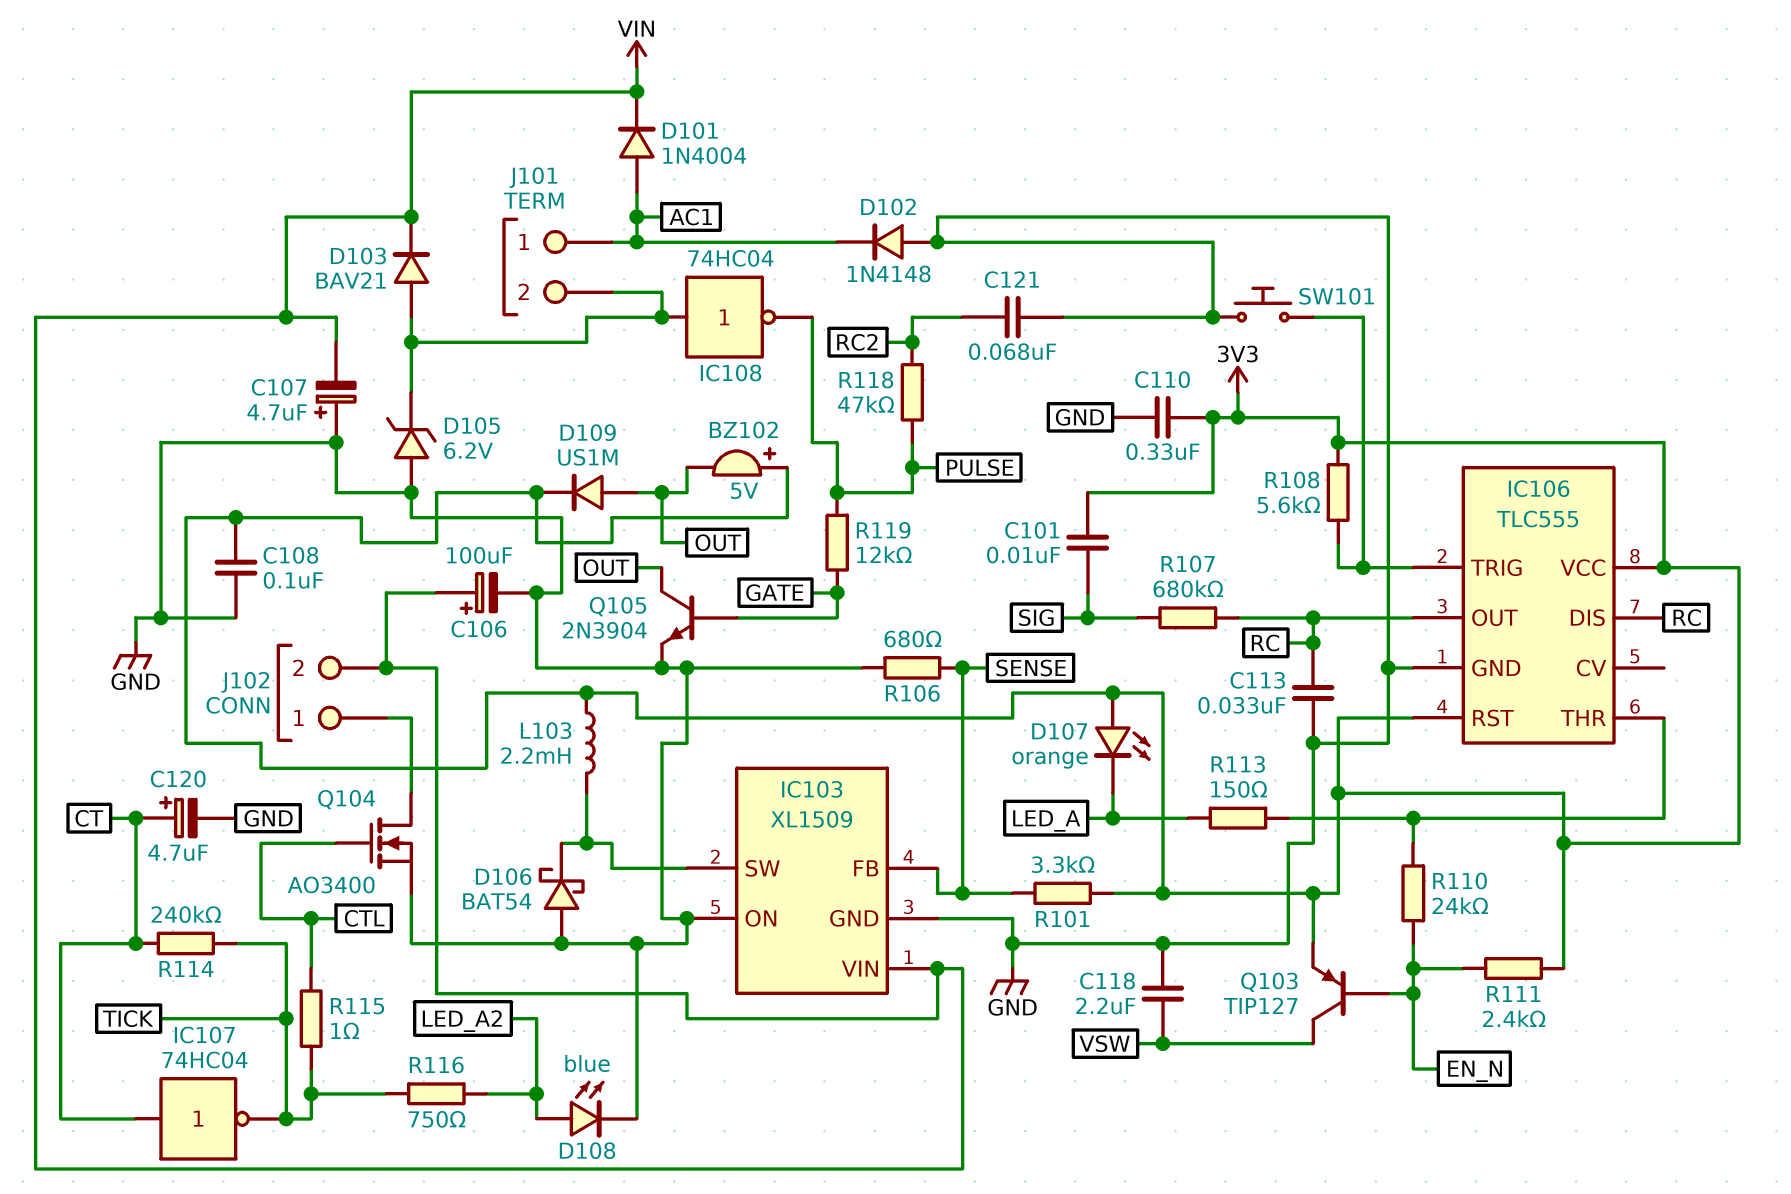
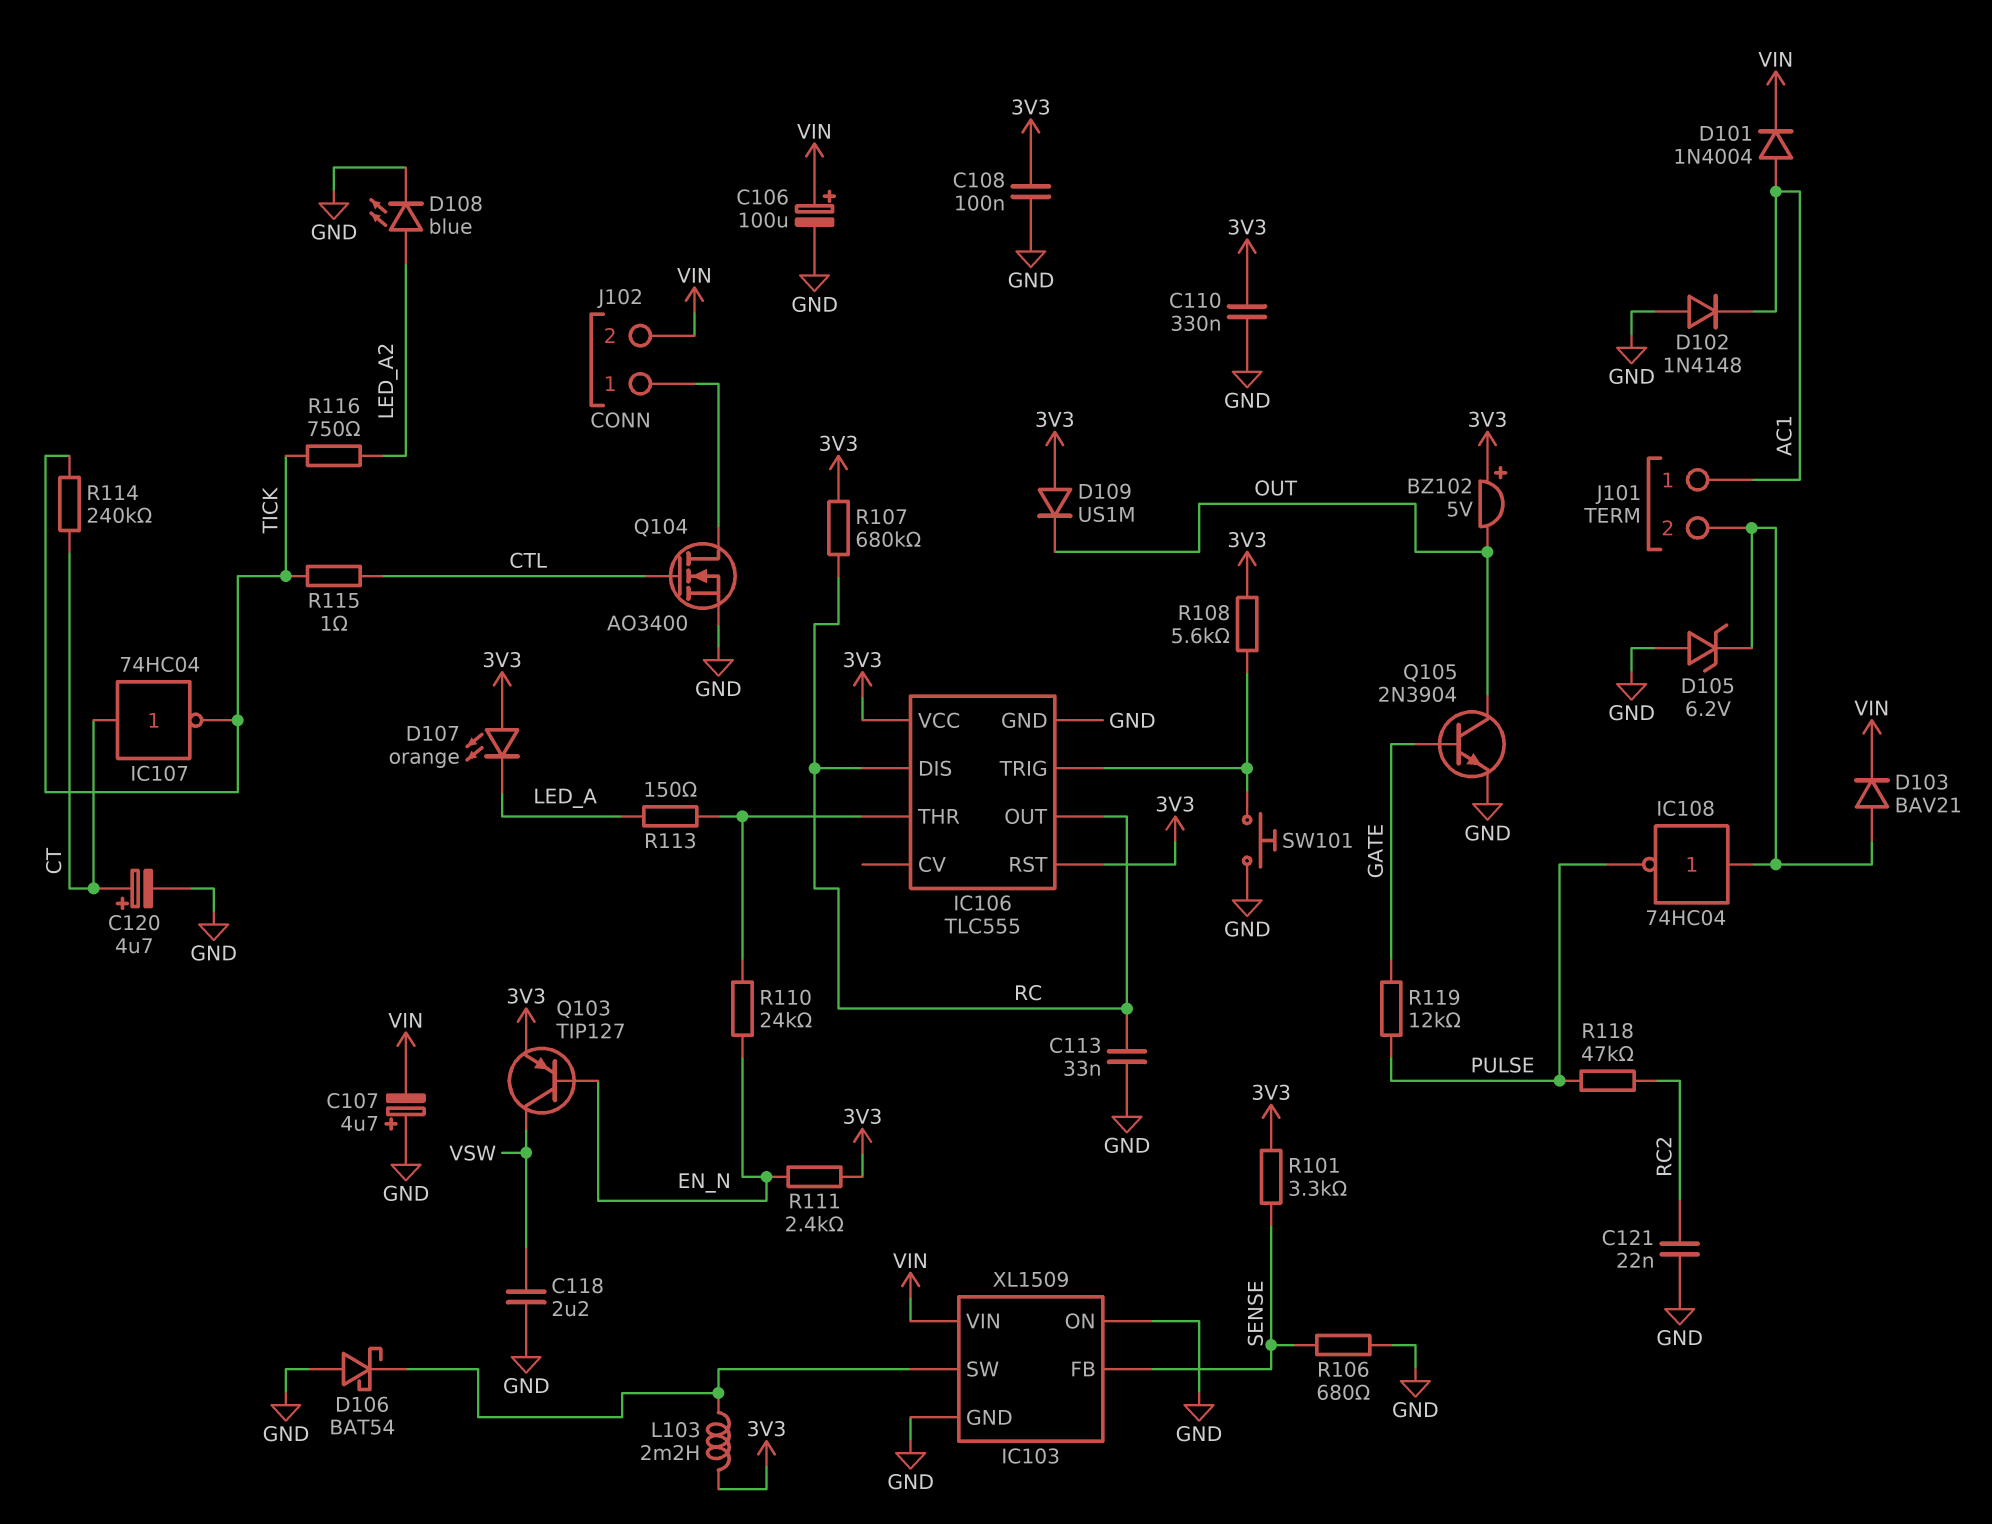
C101: 10nF (3V3, SIG) -> none
C121: 68nF (GND, RC2) -> 22nF (GND, RC2)
D109: diode US1M (A OUT, K 3V3) -> diode US1M (A 3V3, K OUT)
R107: 680k (RC, SIG) -> 680k (3V3, RC)

